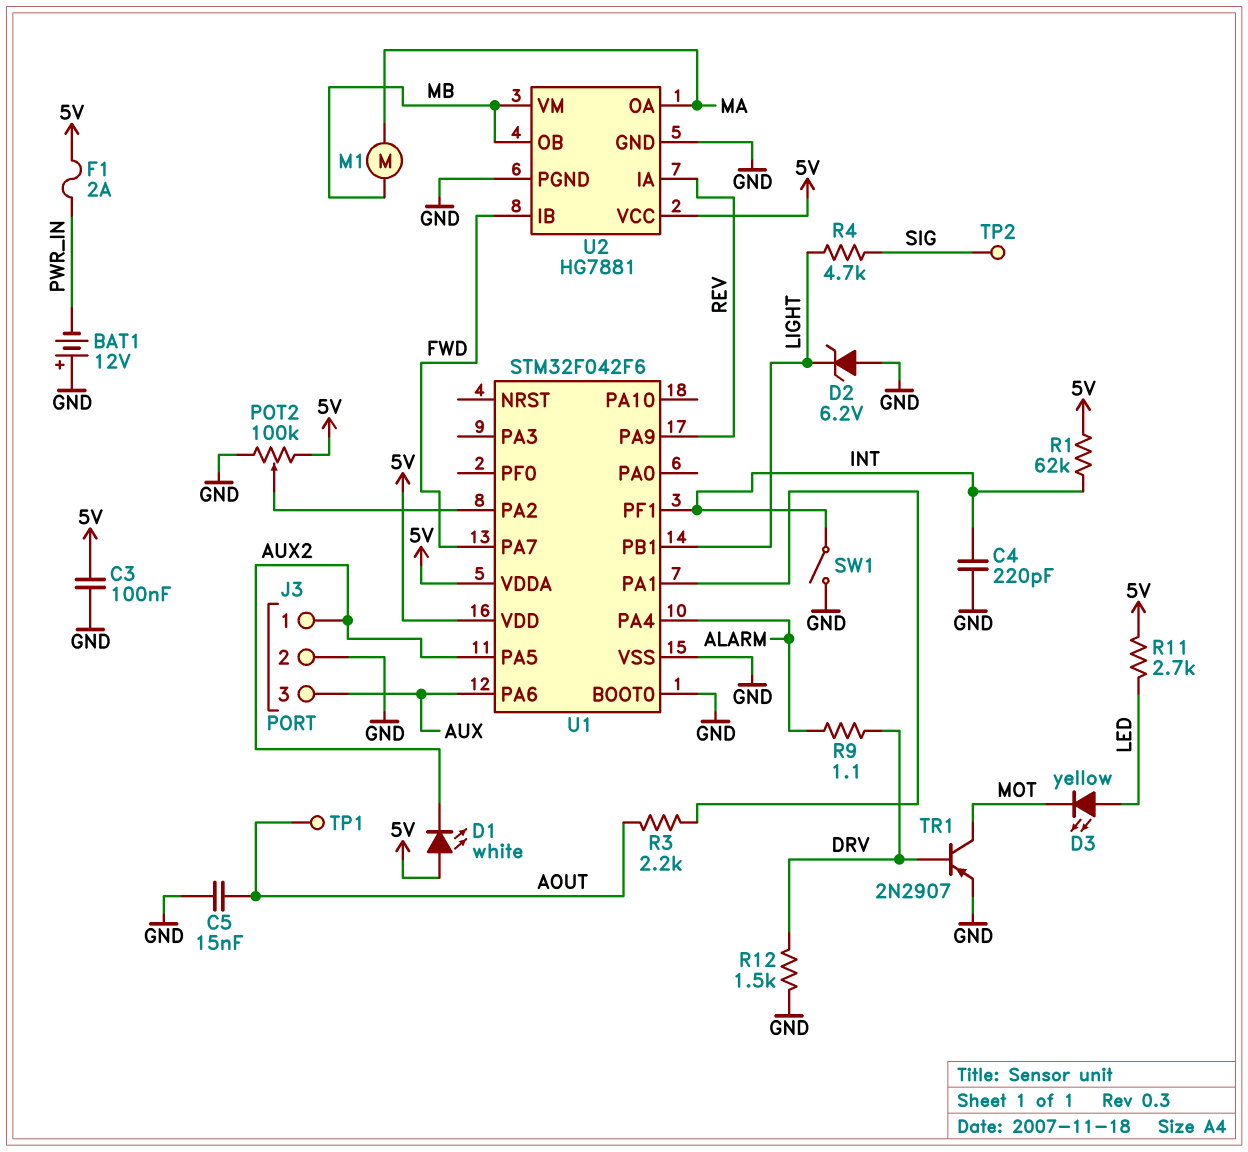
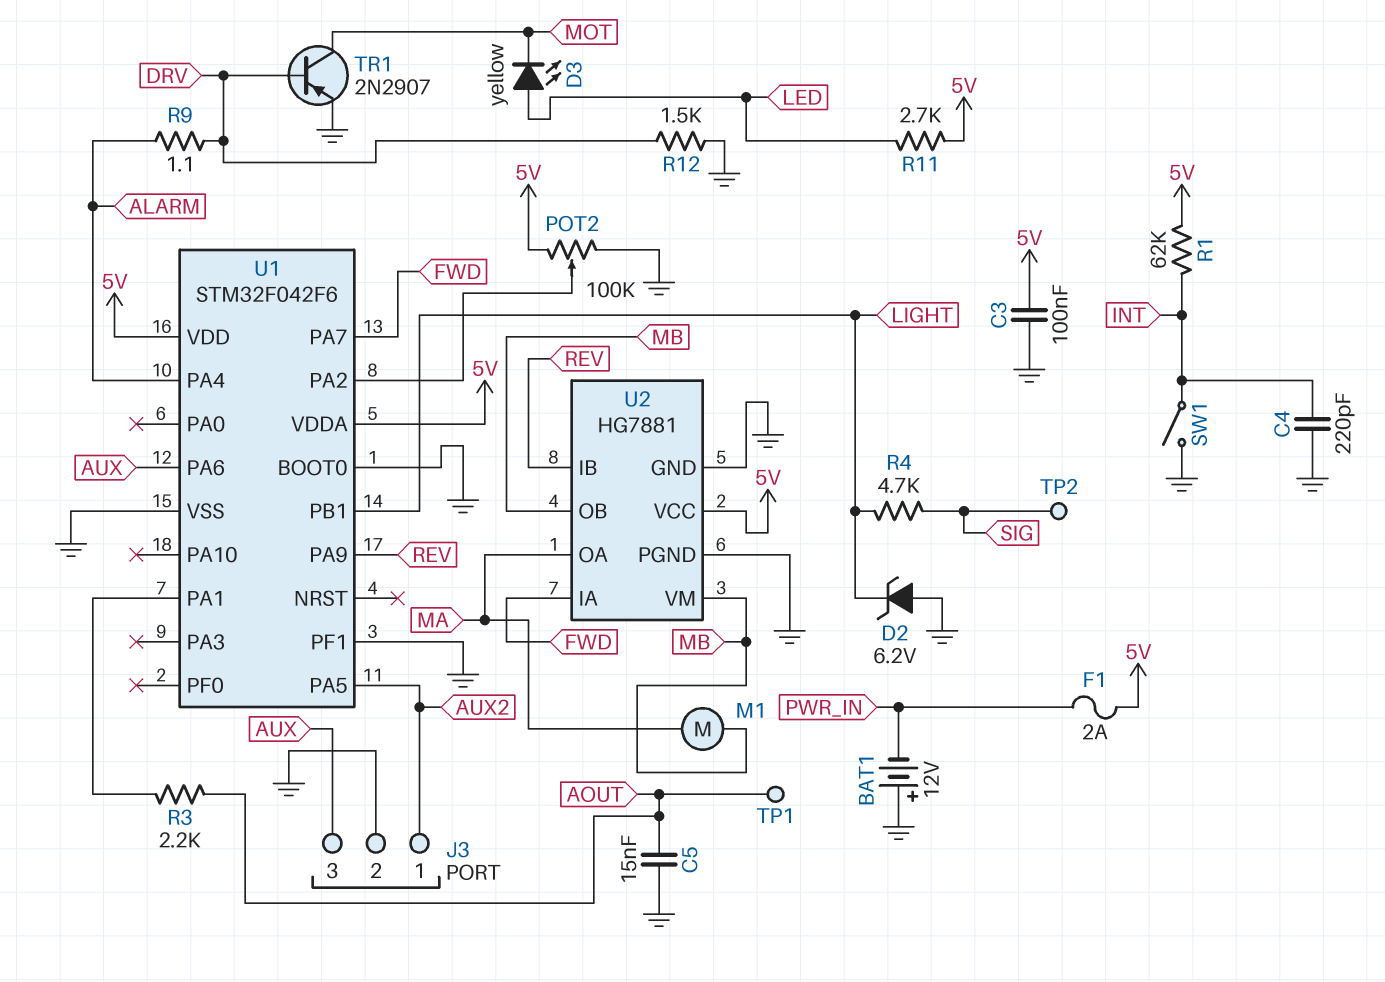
D1: LED white (A 5V, K AUX2) -> none
U1 pin PF1: INT -> GND
U2 pin IA: REV -> FWD
U2 pin IB: FWD -> REV

